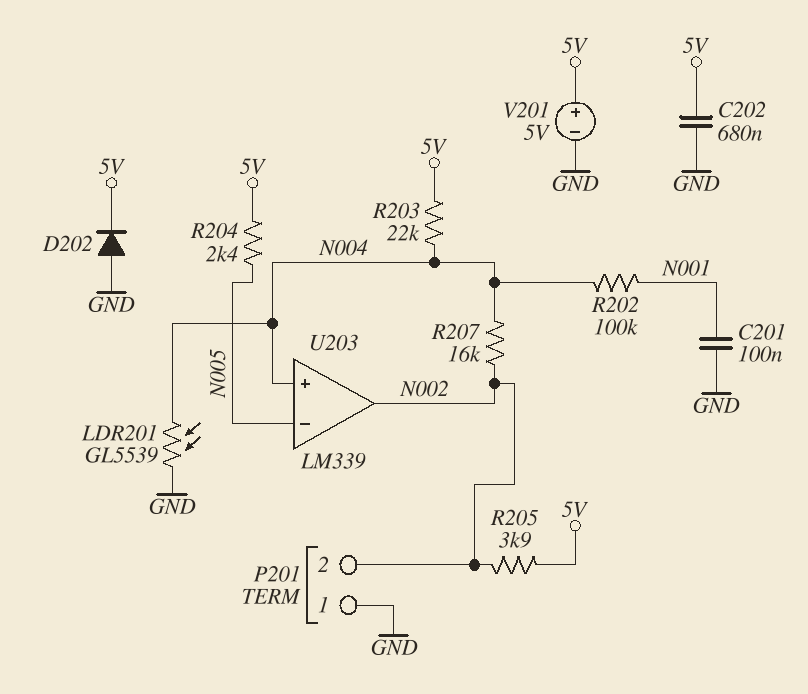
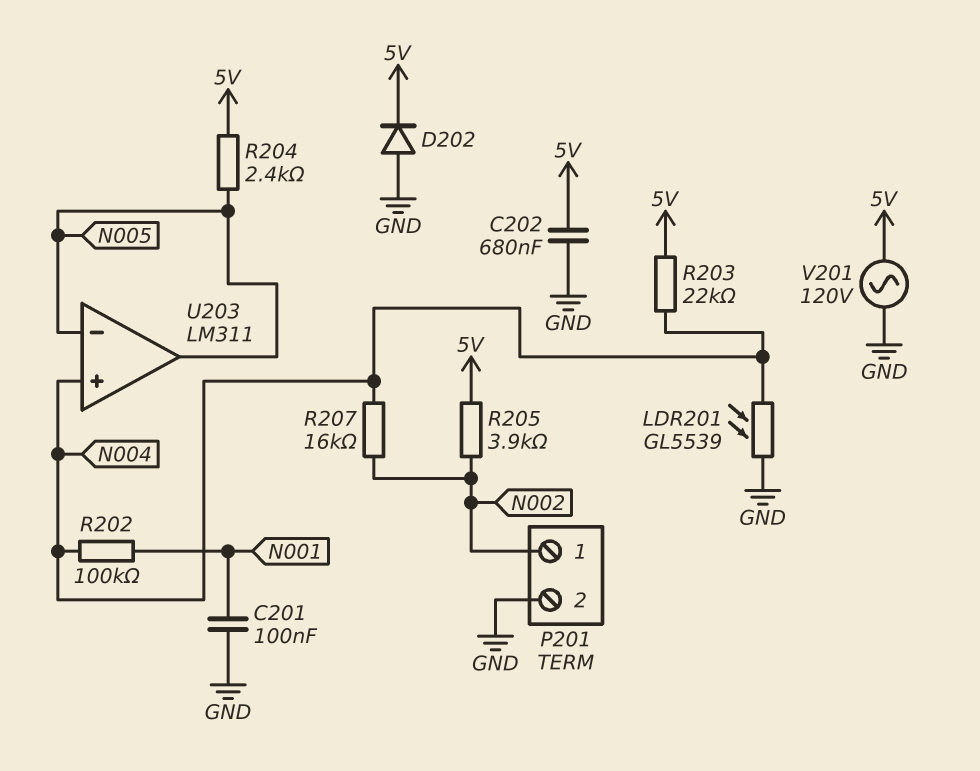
P201 pin 1: GND -> N002
P201 pin 2: N002 -> GND
U203: LM339 -> LM311
U203 pin out: N002 -> N005
V201: 5V (plus 5V, minus GND) -> AC 120V (5V, GND)

